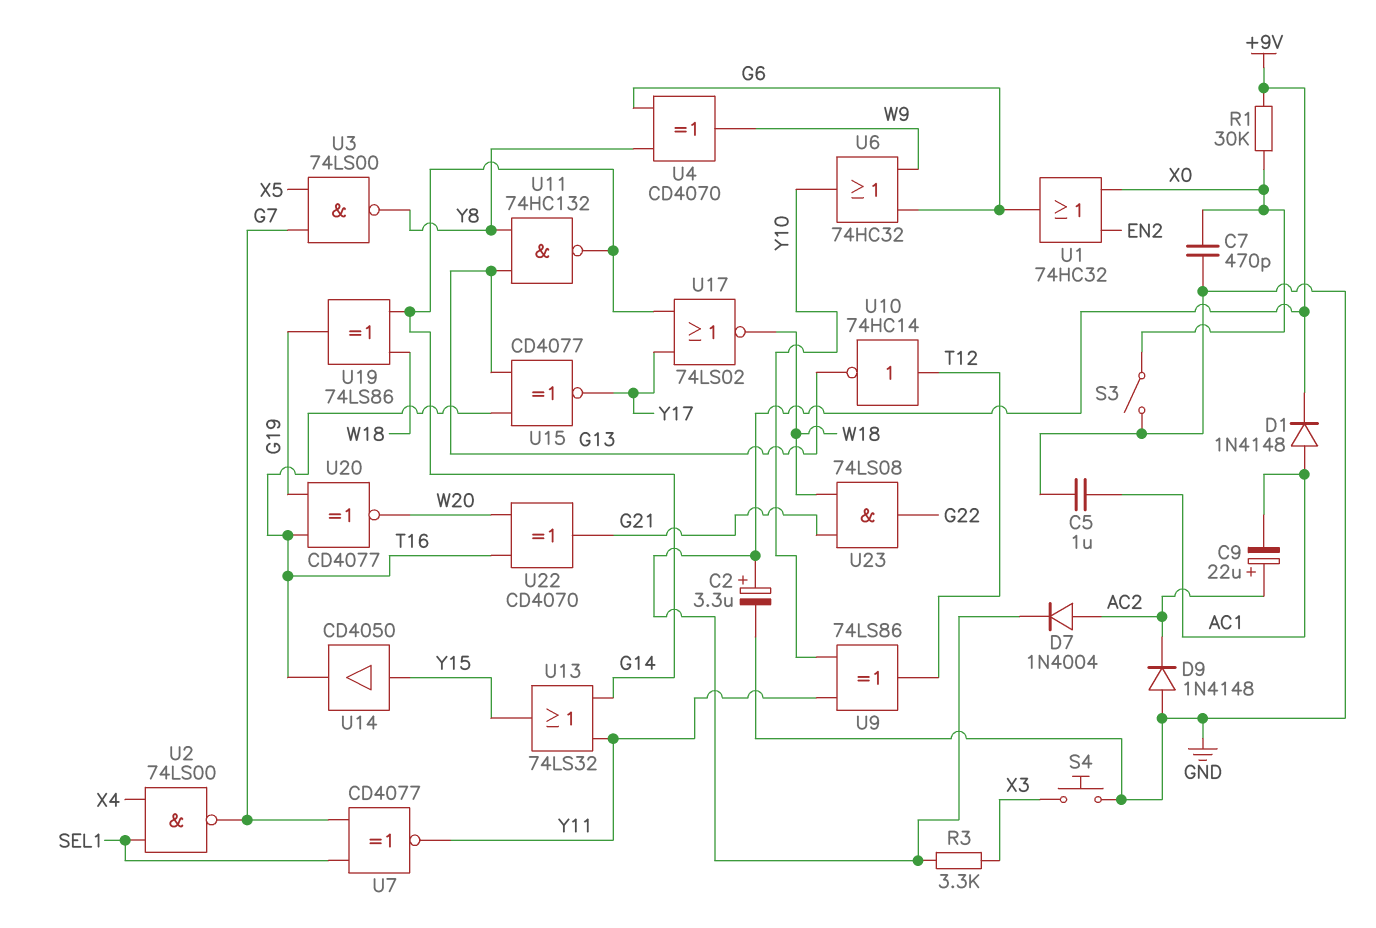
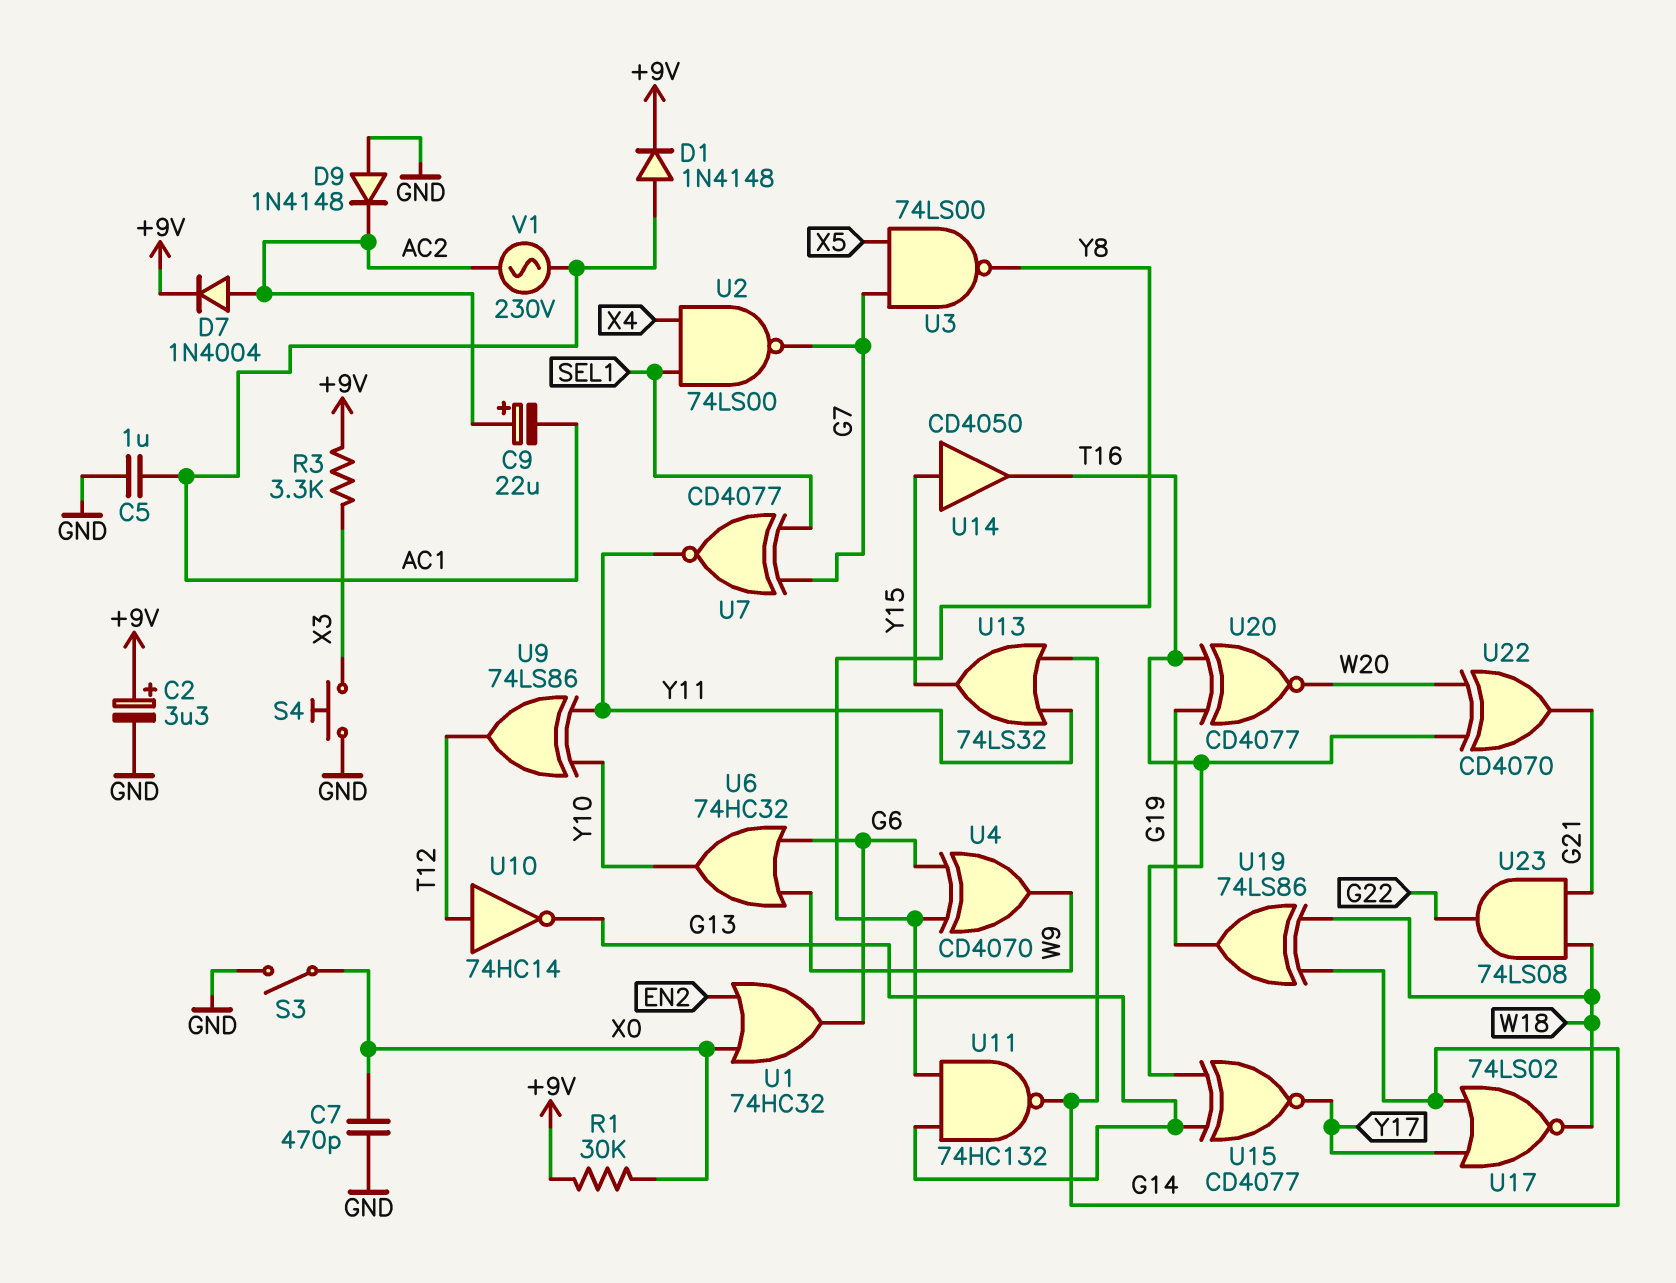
V1: none -> AC 230V (AC1, AC2)

